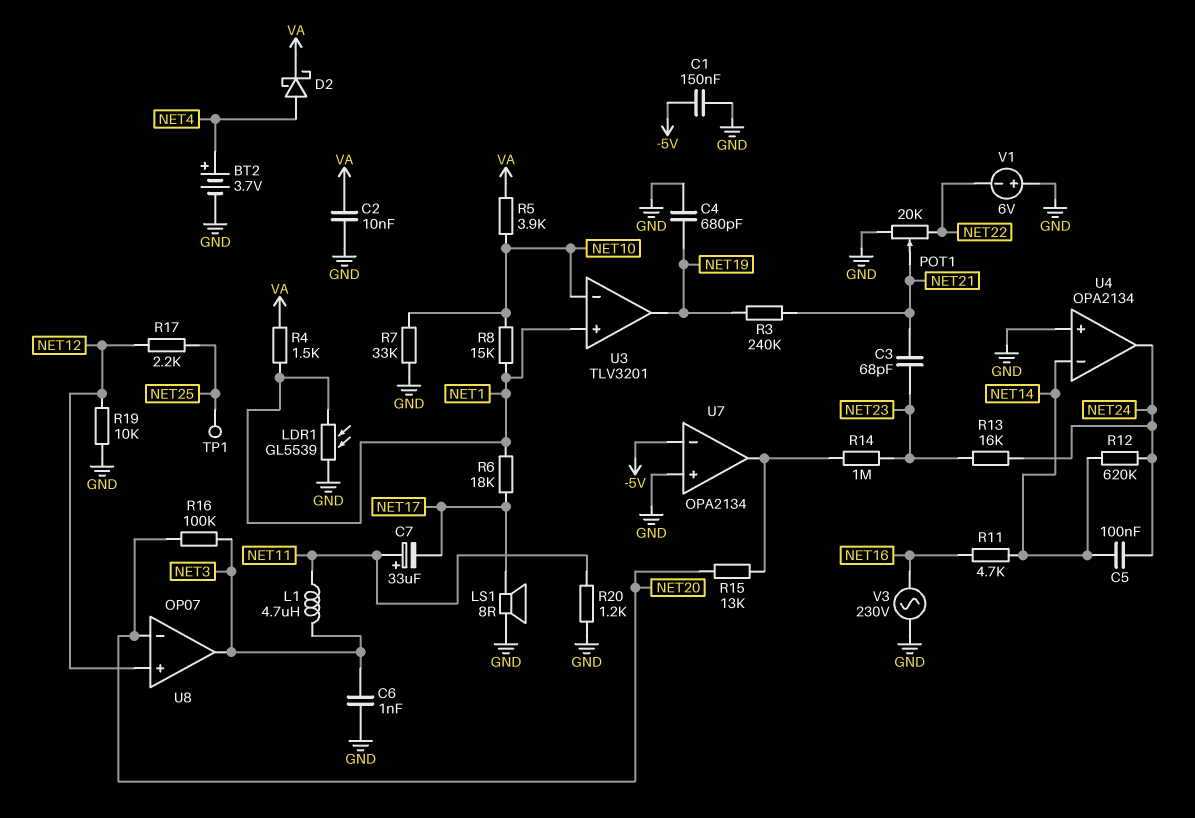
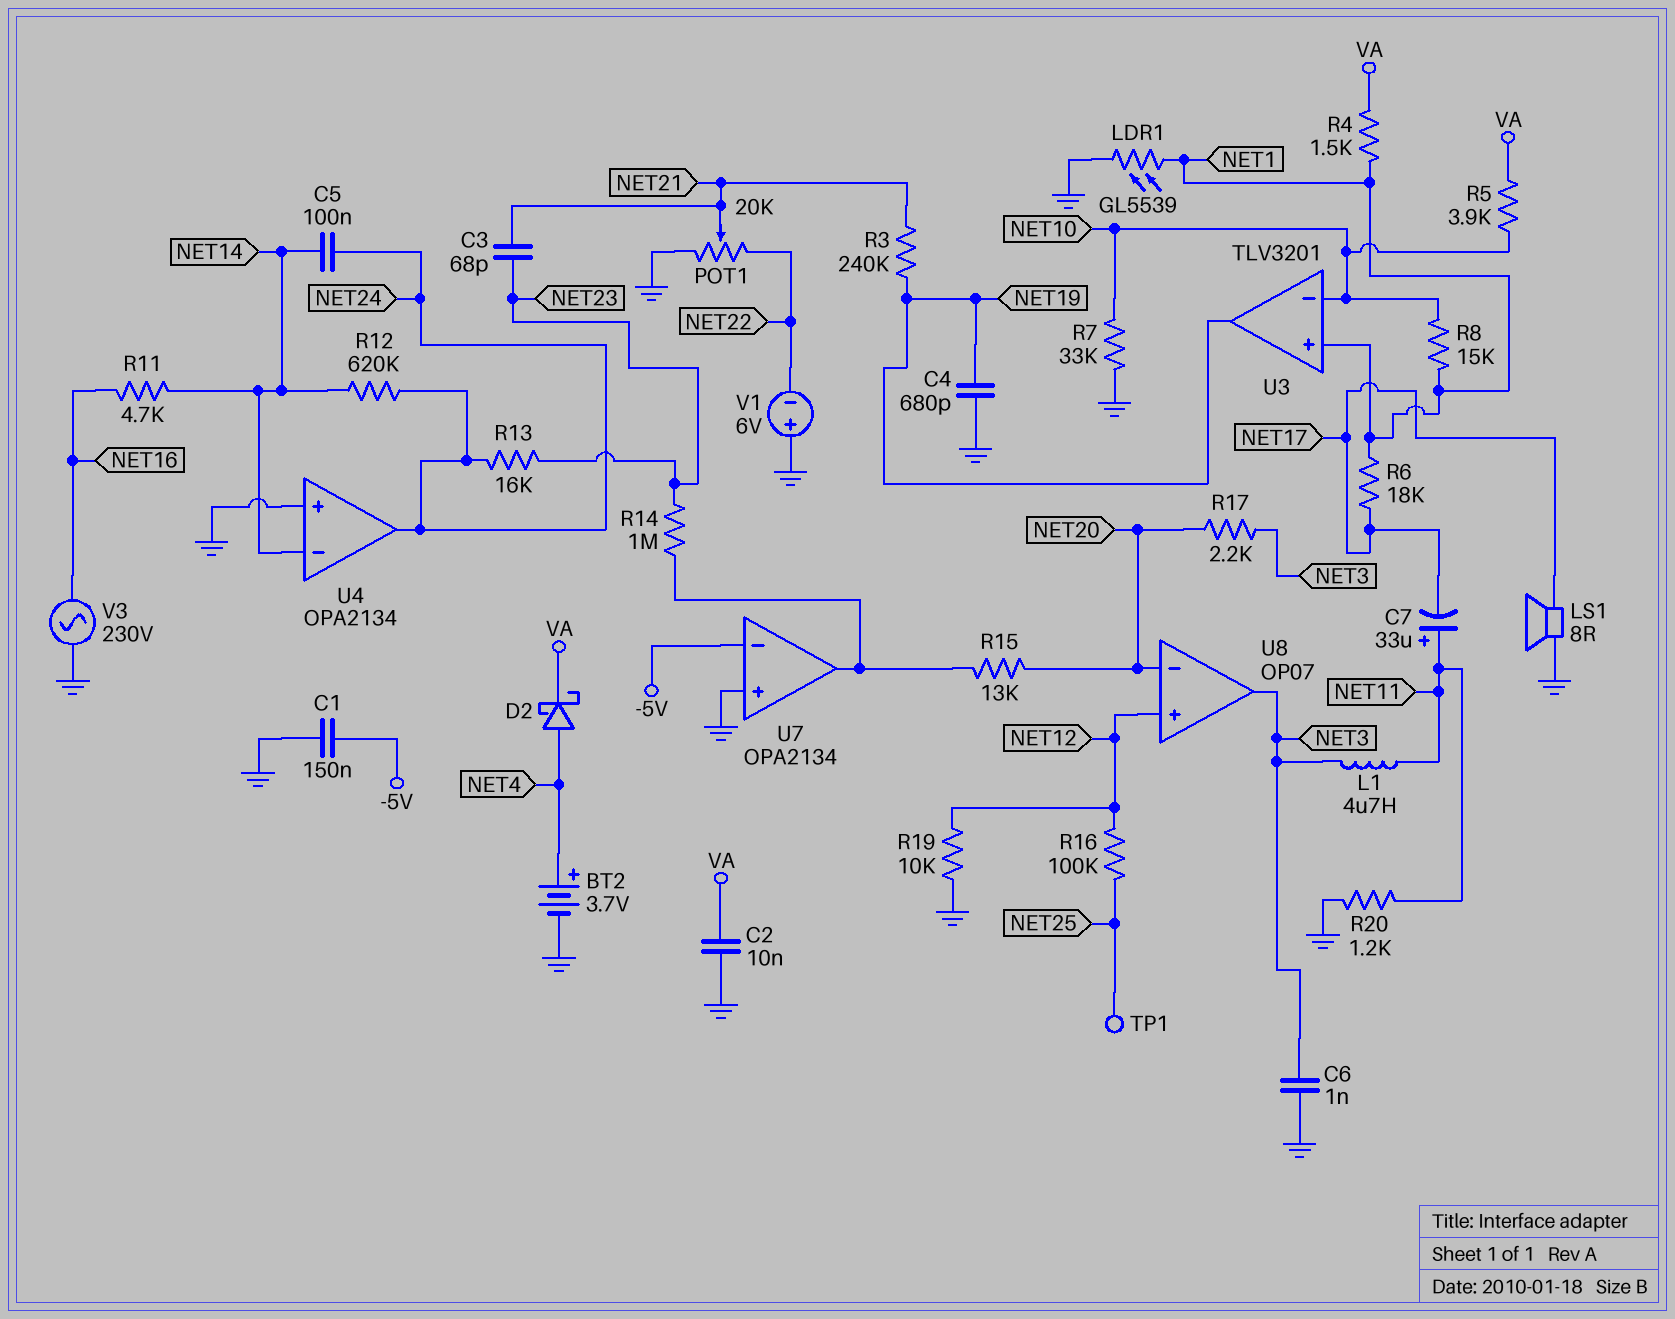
R16: 100k (NET3, NET20) -> 100k (NET12, NET25)
R17: 2.2k (NET12, NET25) -> 2.2k (NET3, NET20)

